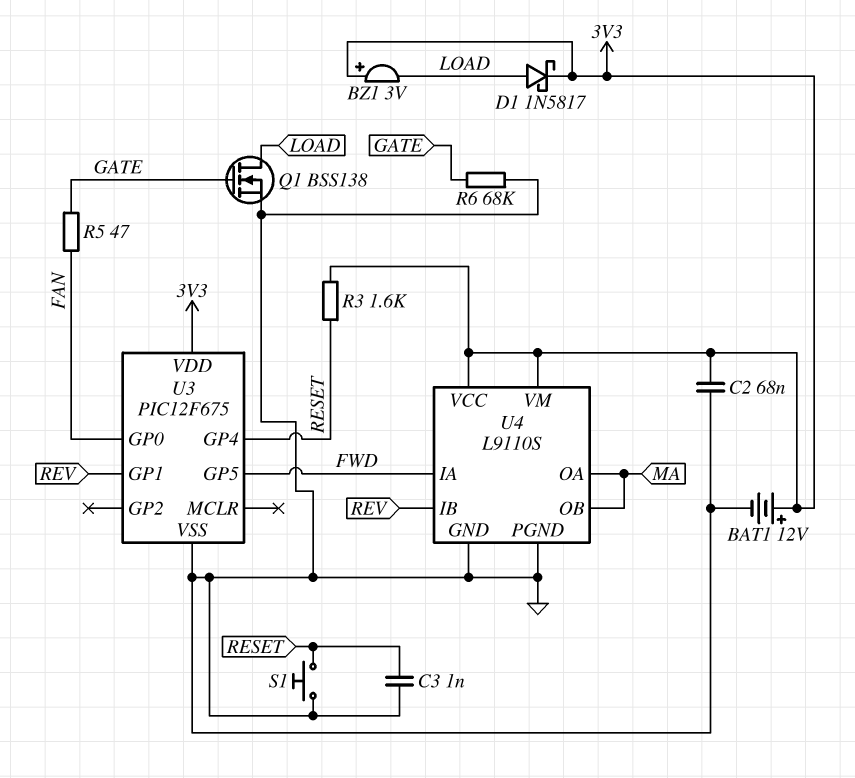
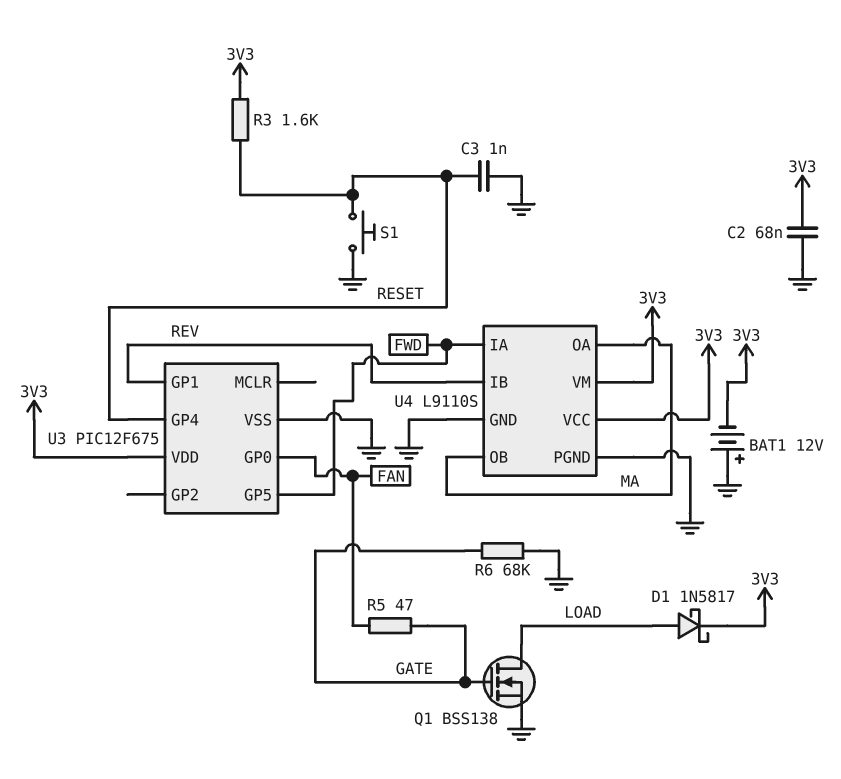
BAT1: 12V (plus 3V3, minus GND) -> 12V (plus GND, minus 3V3)
BZ1: buzzer 3V (plus 3V3, minus LOAD) -> none

